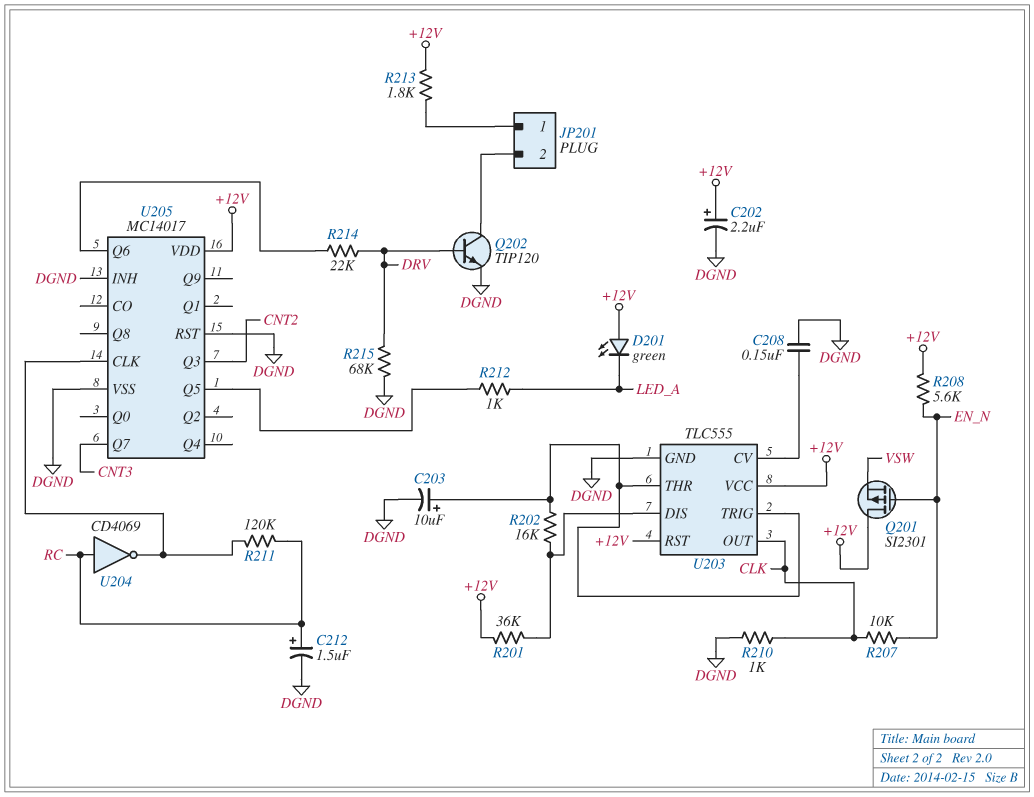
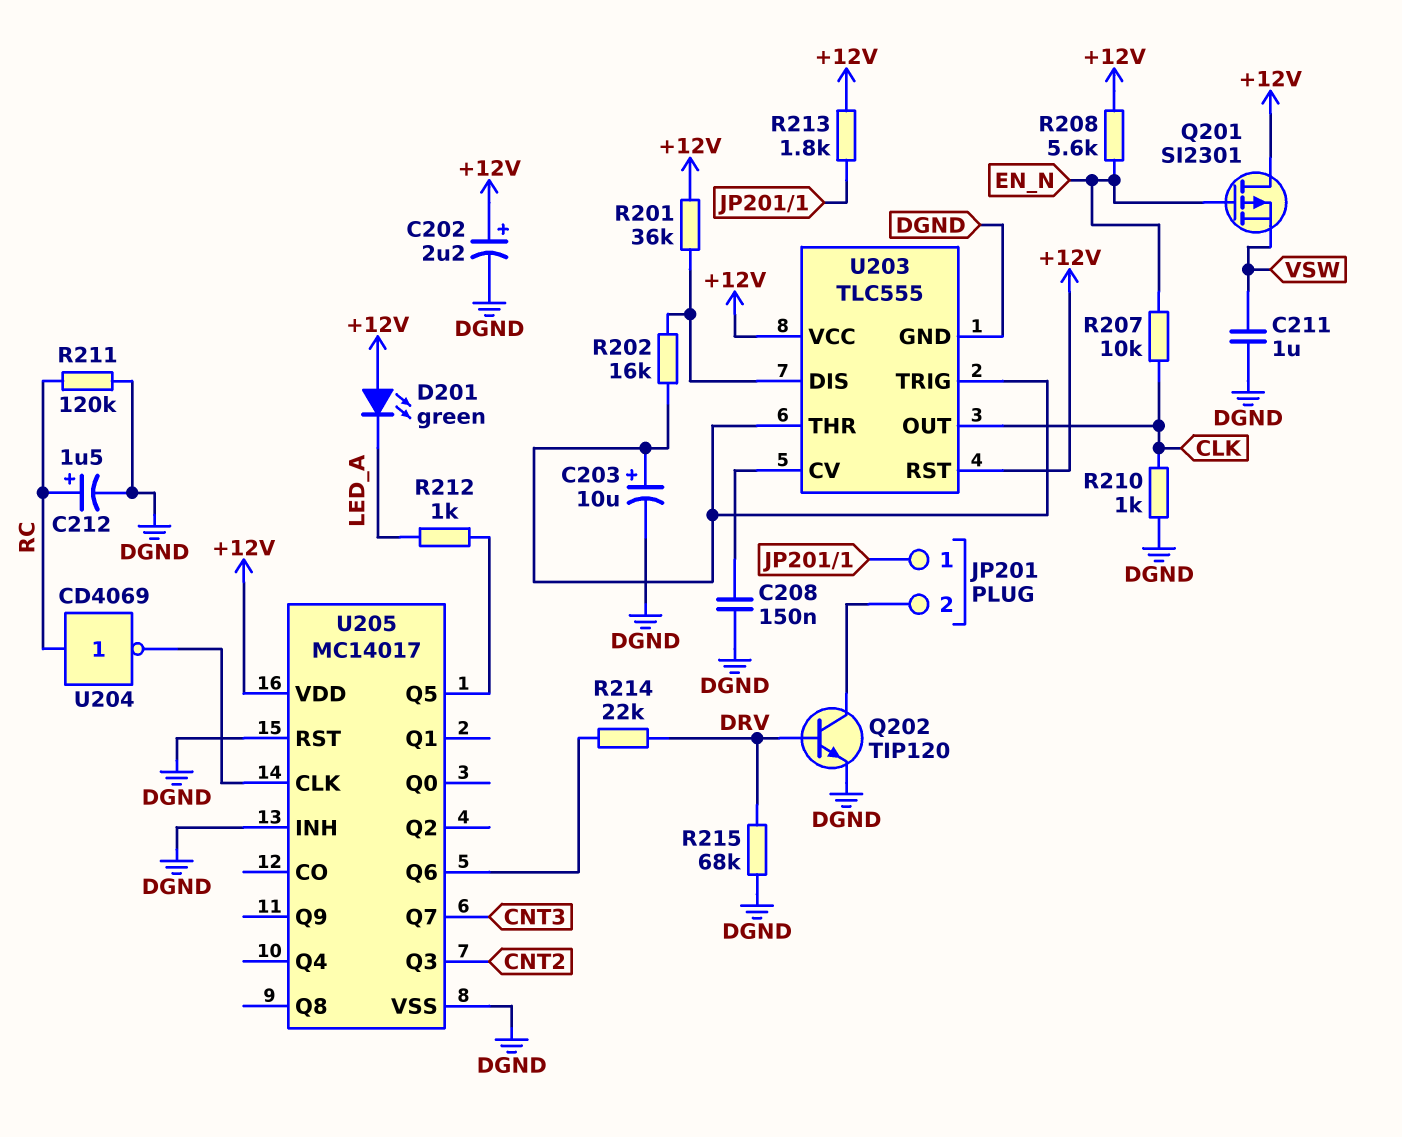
C211: none -> 1uF (DGND, VSW)
R211: 120k (RC, U205/CLK) -> 120k (DGND, RC)

